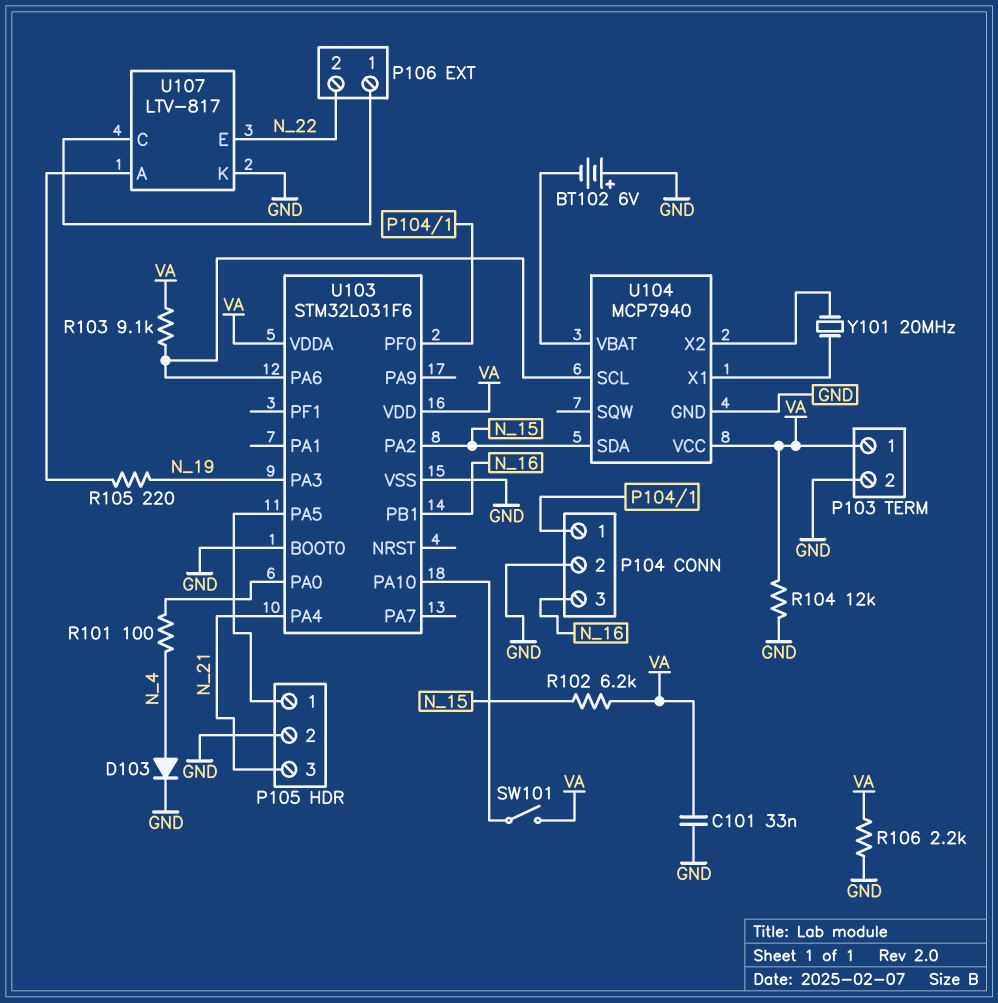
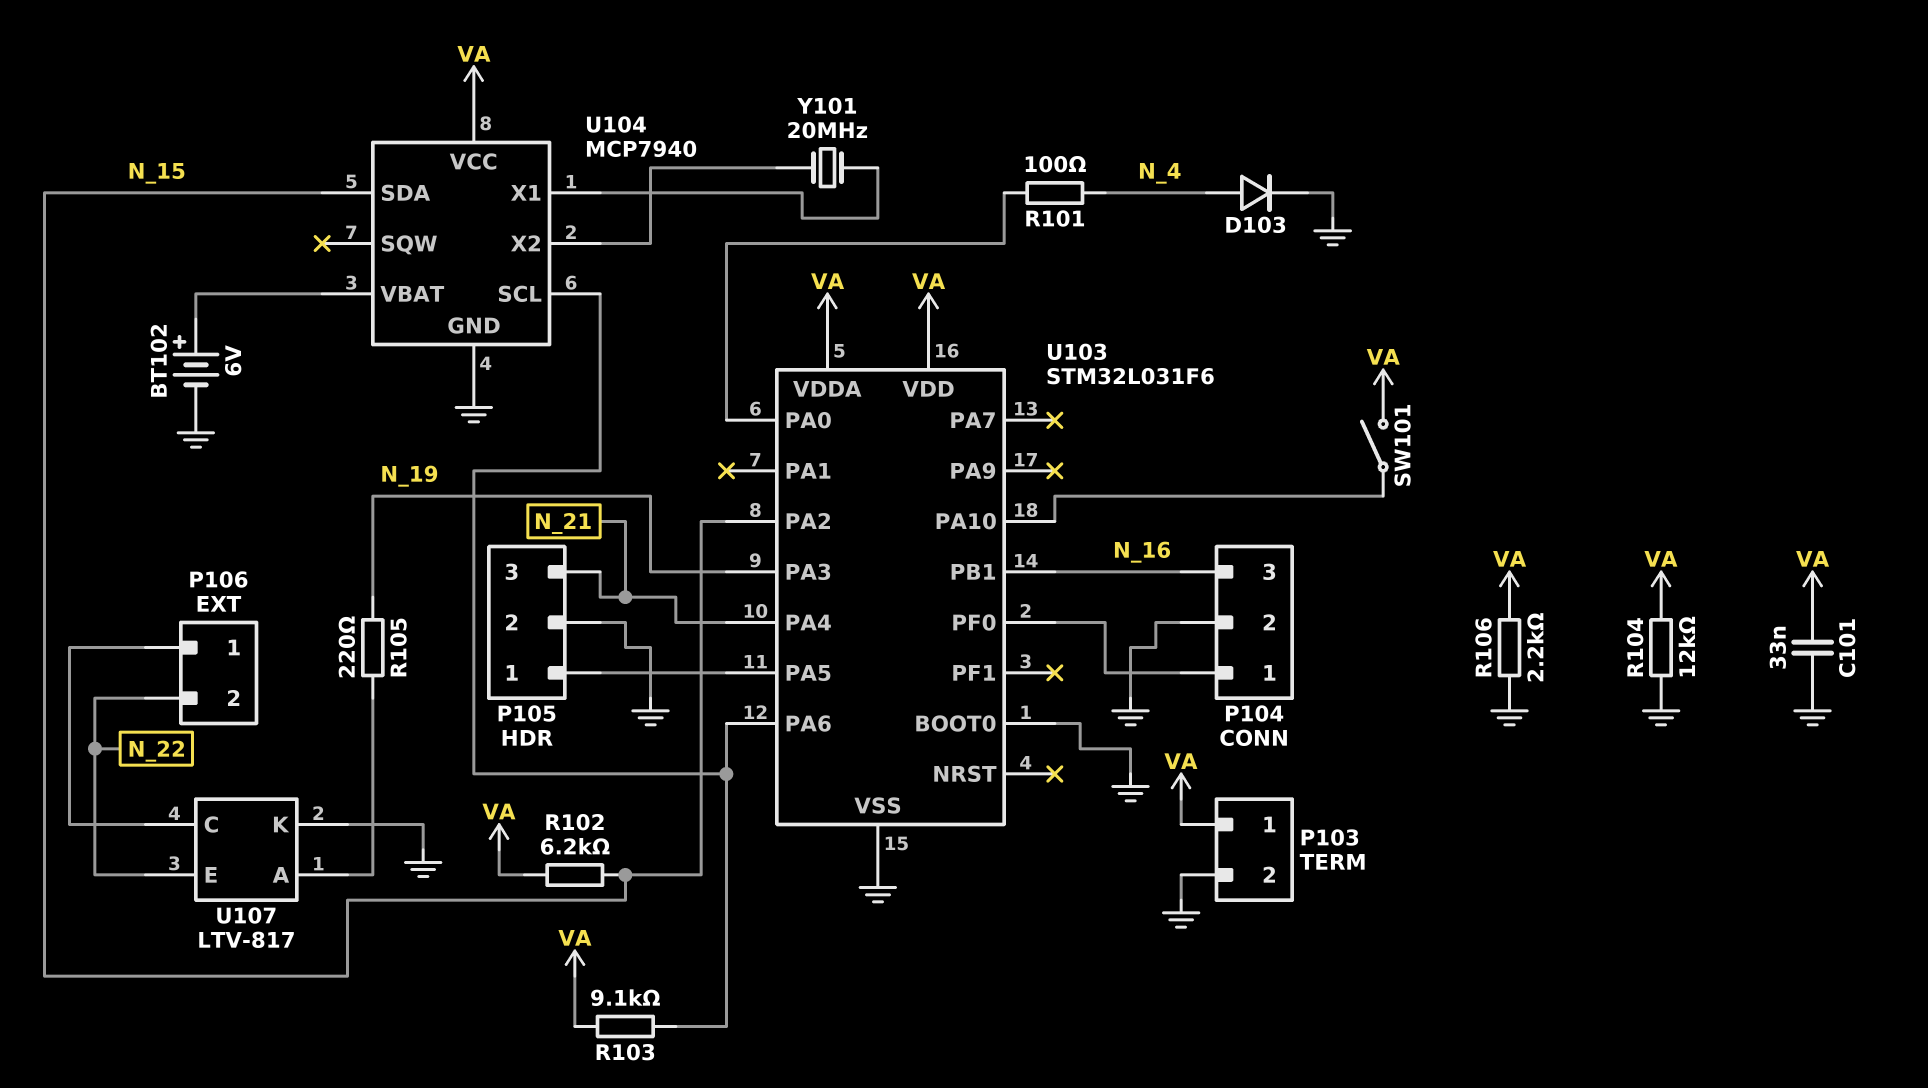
BT102: 6V (plus GND, minus U104/VBAT) -> 6V (plus U104/VBAT, minus GND)

